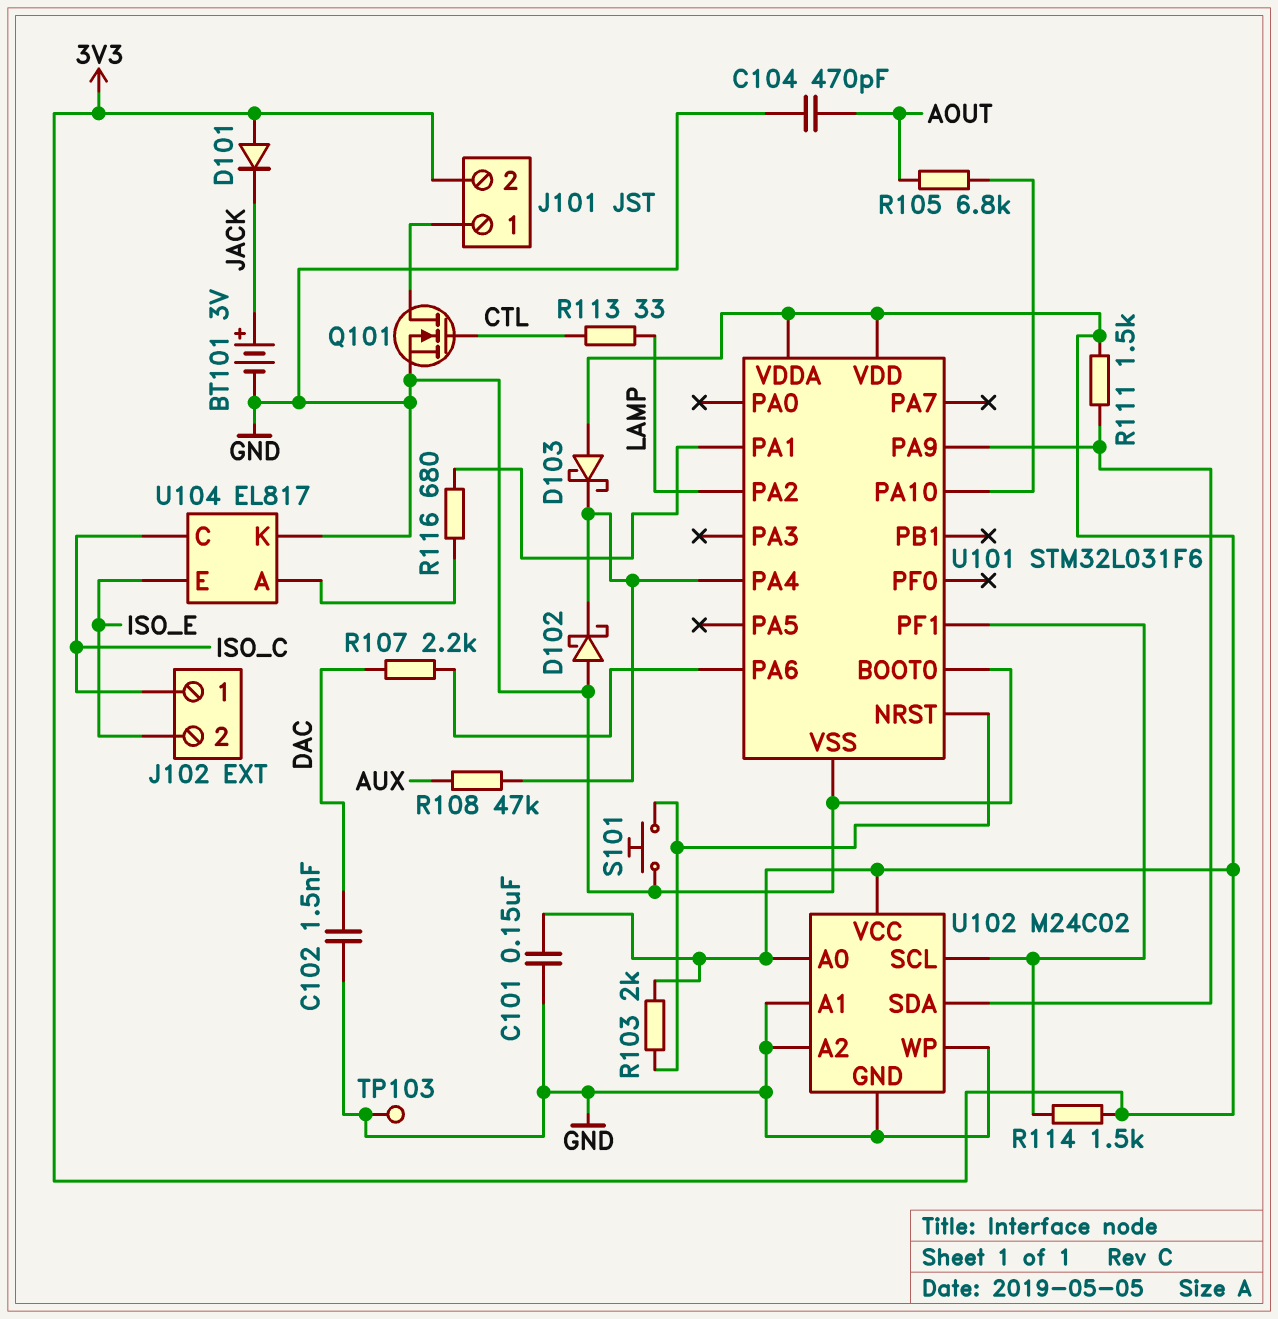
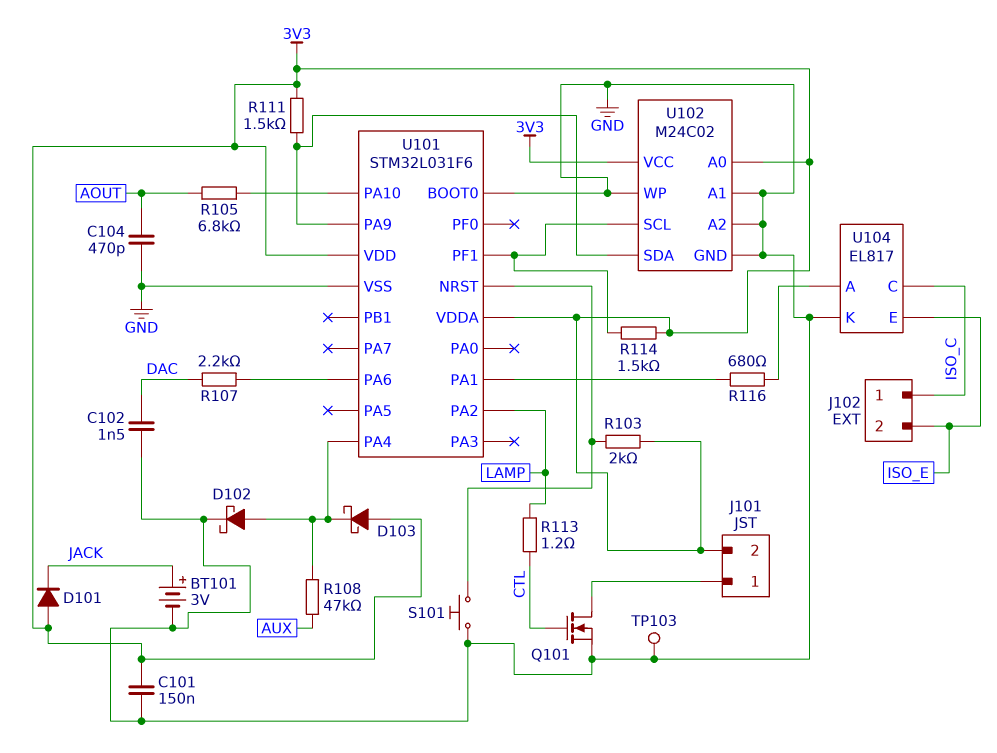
D102: schottky (A GND, K U101/PA4) -> schottky (A U101/PA4, K GND)
R113: 33 (CTL, LAMP) -> 1.2 (CTL, LAMP)

